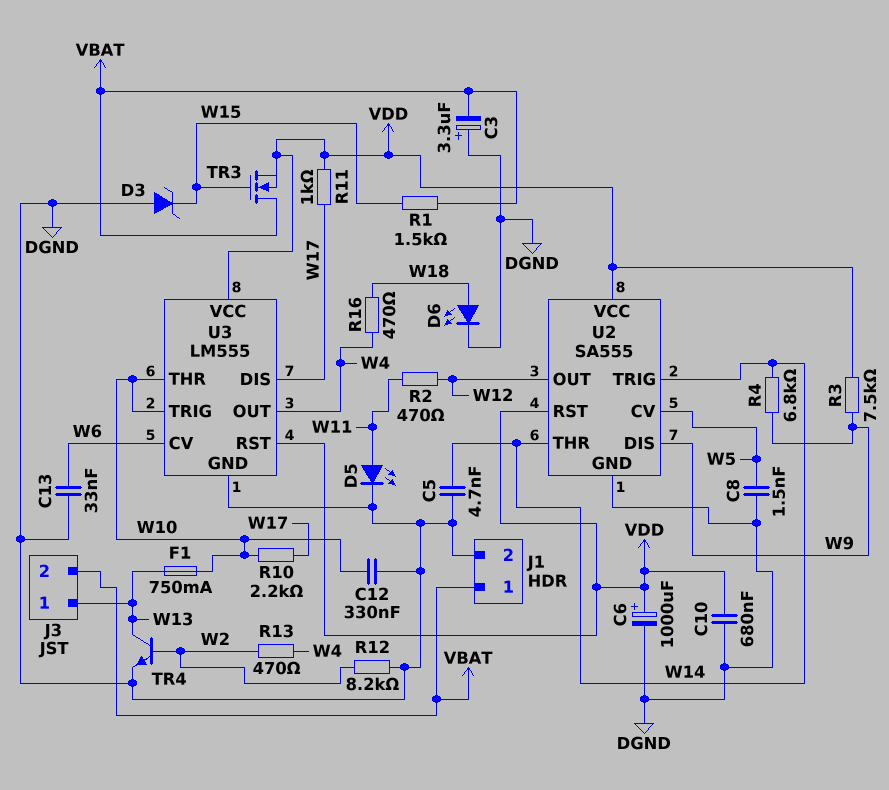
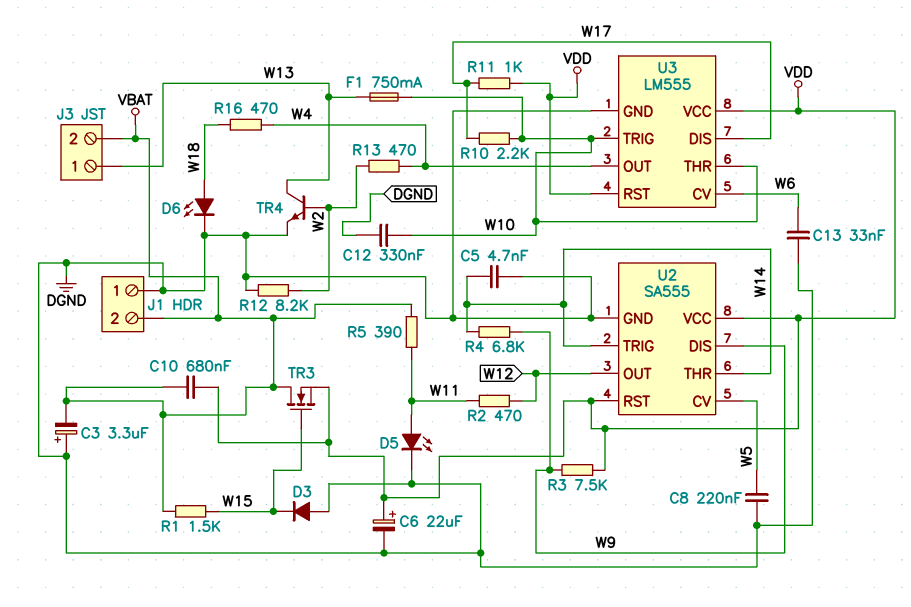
C6: 1000uF (plus VDD, minus DGND) -> 22uF (plus VDD, minus DGND)
C8: 1.5nF (DGND, W5) -> 220nF (DGND, W5)
C10: 680nF (DGND, VDD) -> 680nF (VBAT, VDD)
D3: zener (A DGND, K W15) -> diode (A DGND, K W15)
J1 pin 1: VBAT -> DGND
J1 pin 2: DGND -> VBAT
R5: none -> 390 (VBAT, W11)

